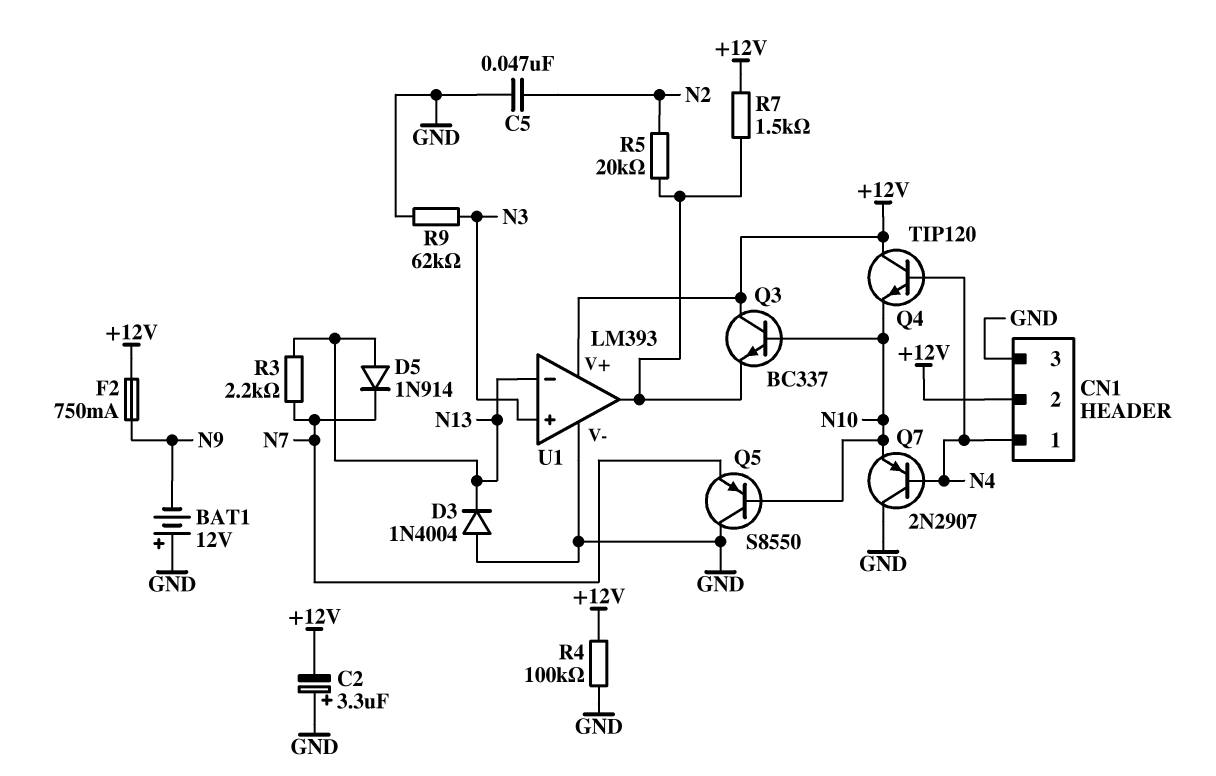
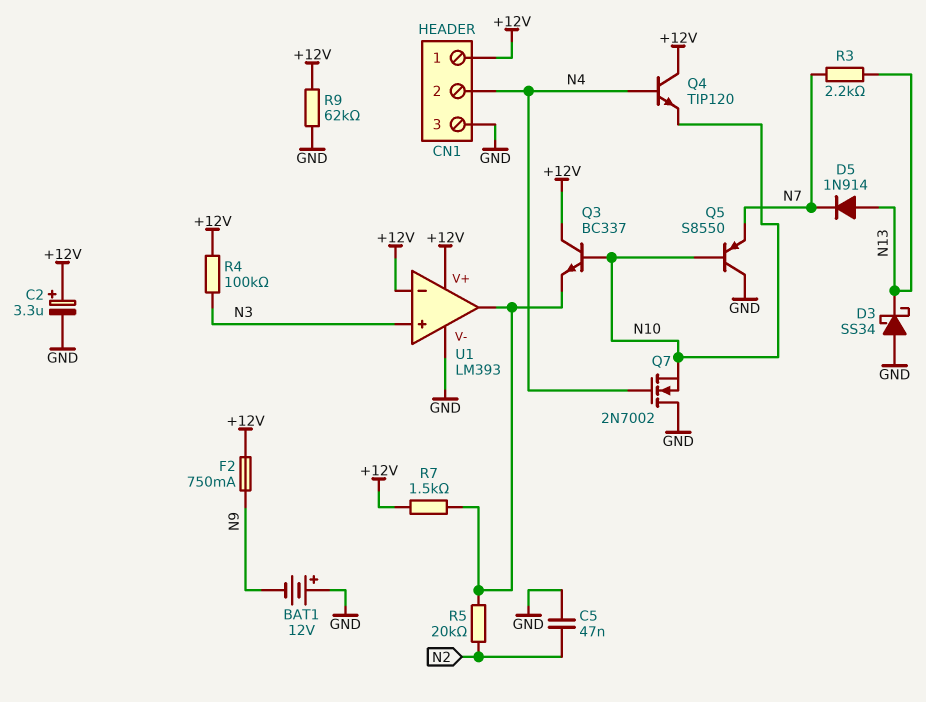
C2: 3.3uF (plus GND, minus +12V) -> 3.3uF (plus +12V, minus GND)
CN1 pin 1: N4 -> +12V
CN1 pin 2: +12V -> N4
D3: diode 1N4004 (A GND, K N13) -> schottky SS34 (A GND, K N13)
Q7: PNP 2N2907 (B N4, C GND, E N10) -> NMOS 2N7002 (G N4, D GND, S N10)
R4: 100k (+12V, GND) -> 100k (+12V, N3)
R9: 62k (GND, N3) -> 62k (+12V, GND)
U1 pin in-: N13 -> +12V

